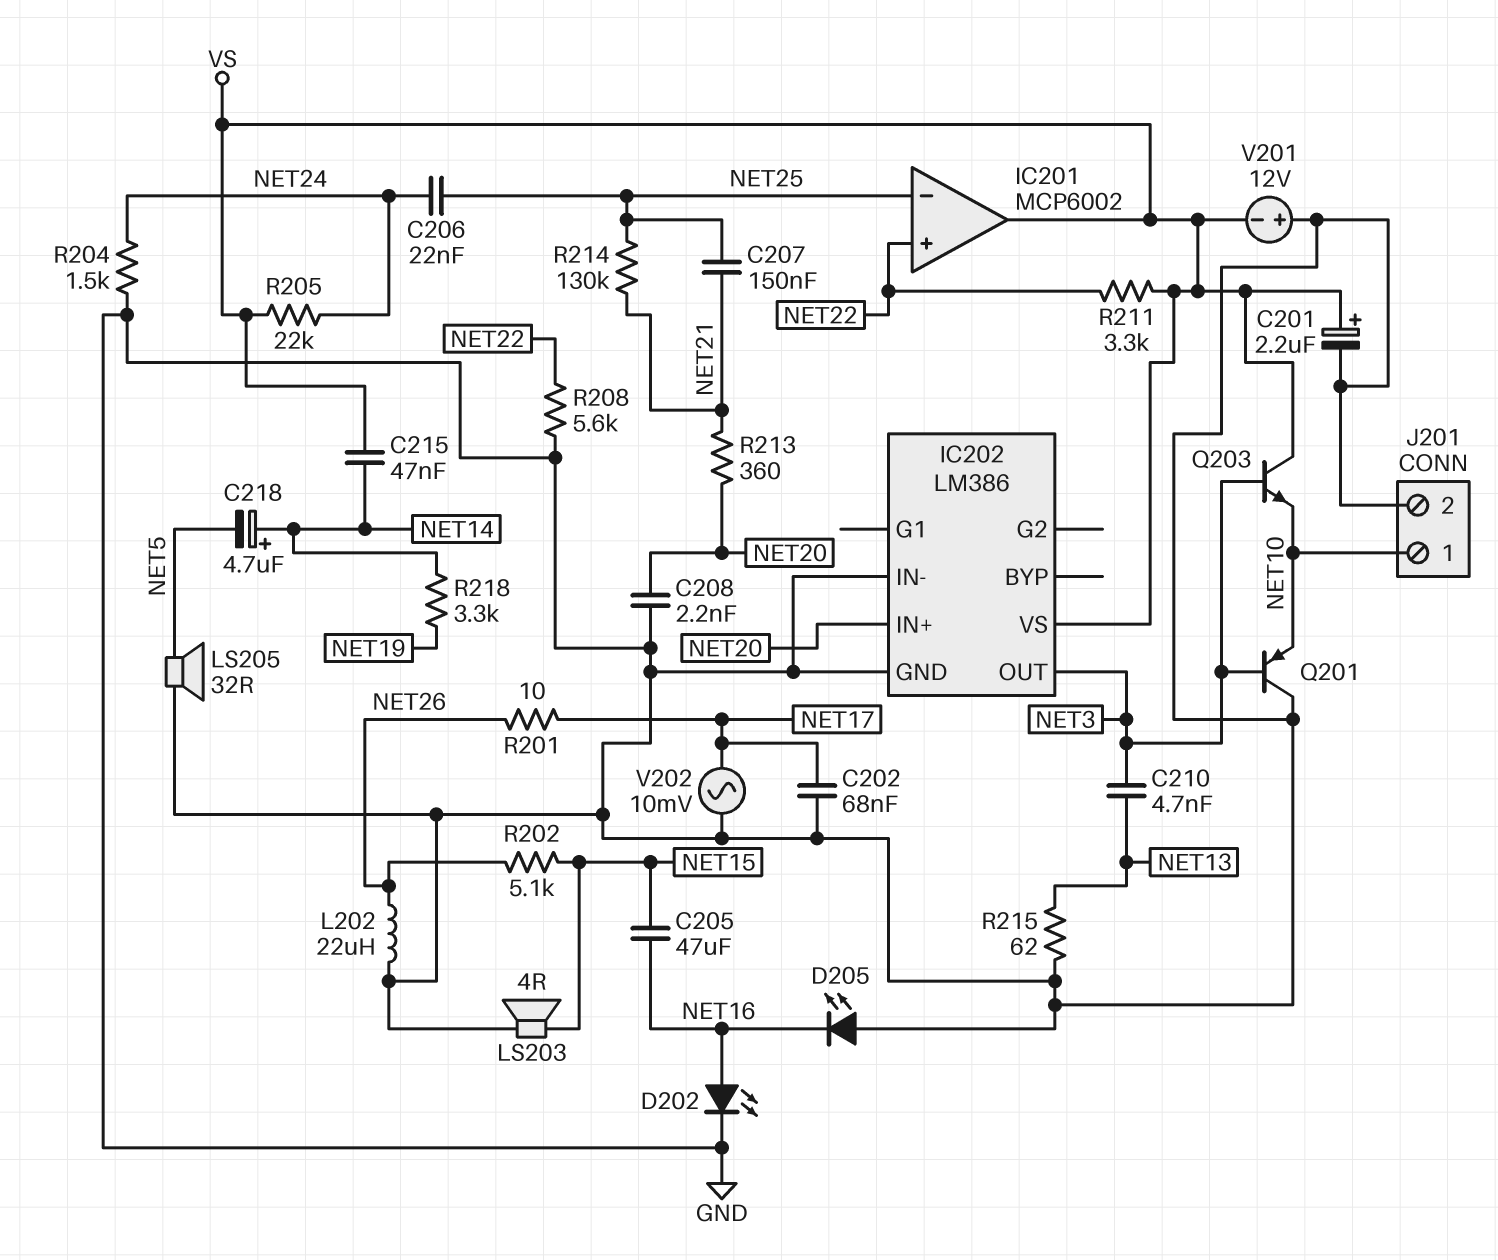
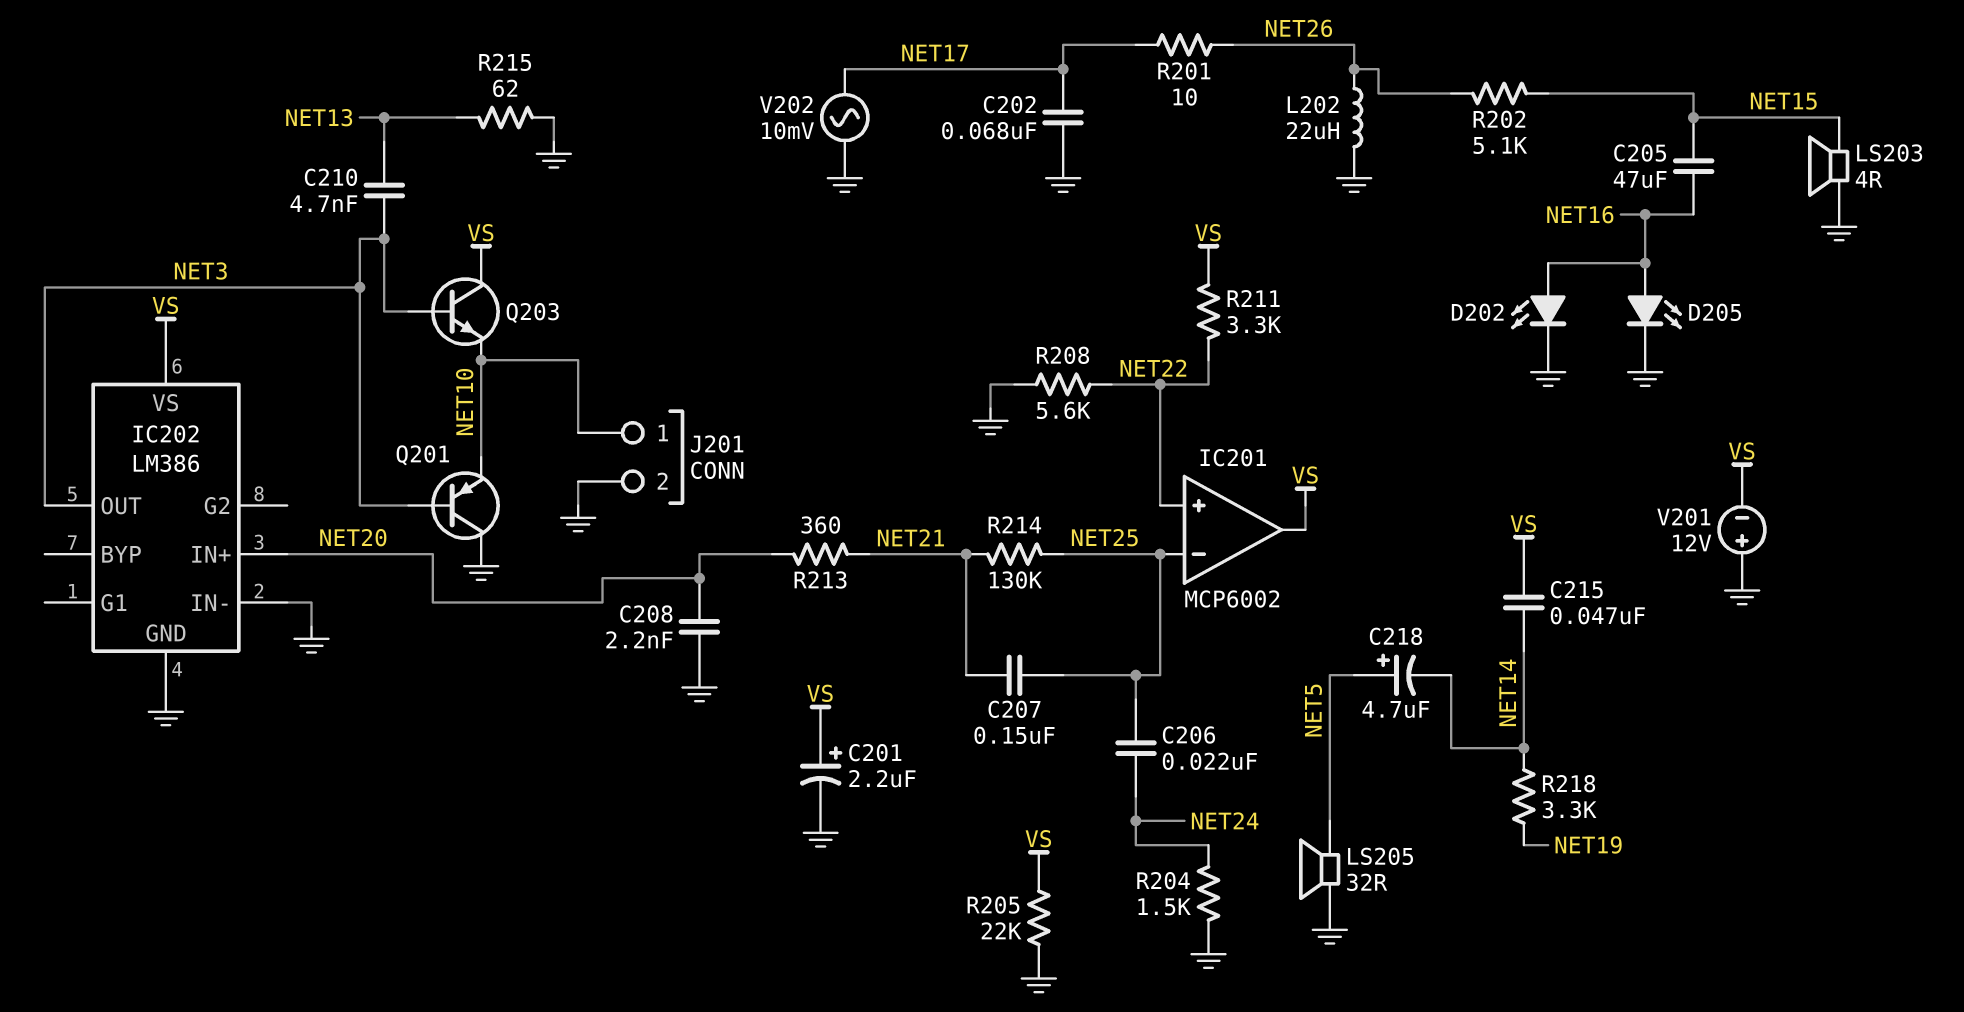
C218: 4.7uF (plus NET14, minus NET5) -> 4.7uF (plus NET5, minus NET14)
D205: LED (A GND, K NET16) -> LED (A NET16, K GND)
R205: 22k (NET24, VS) -> 22k (GND, VS)

